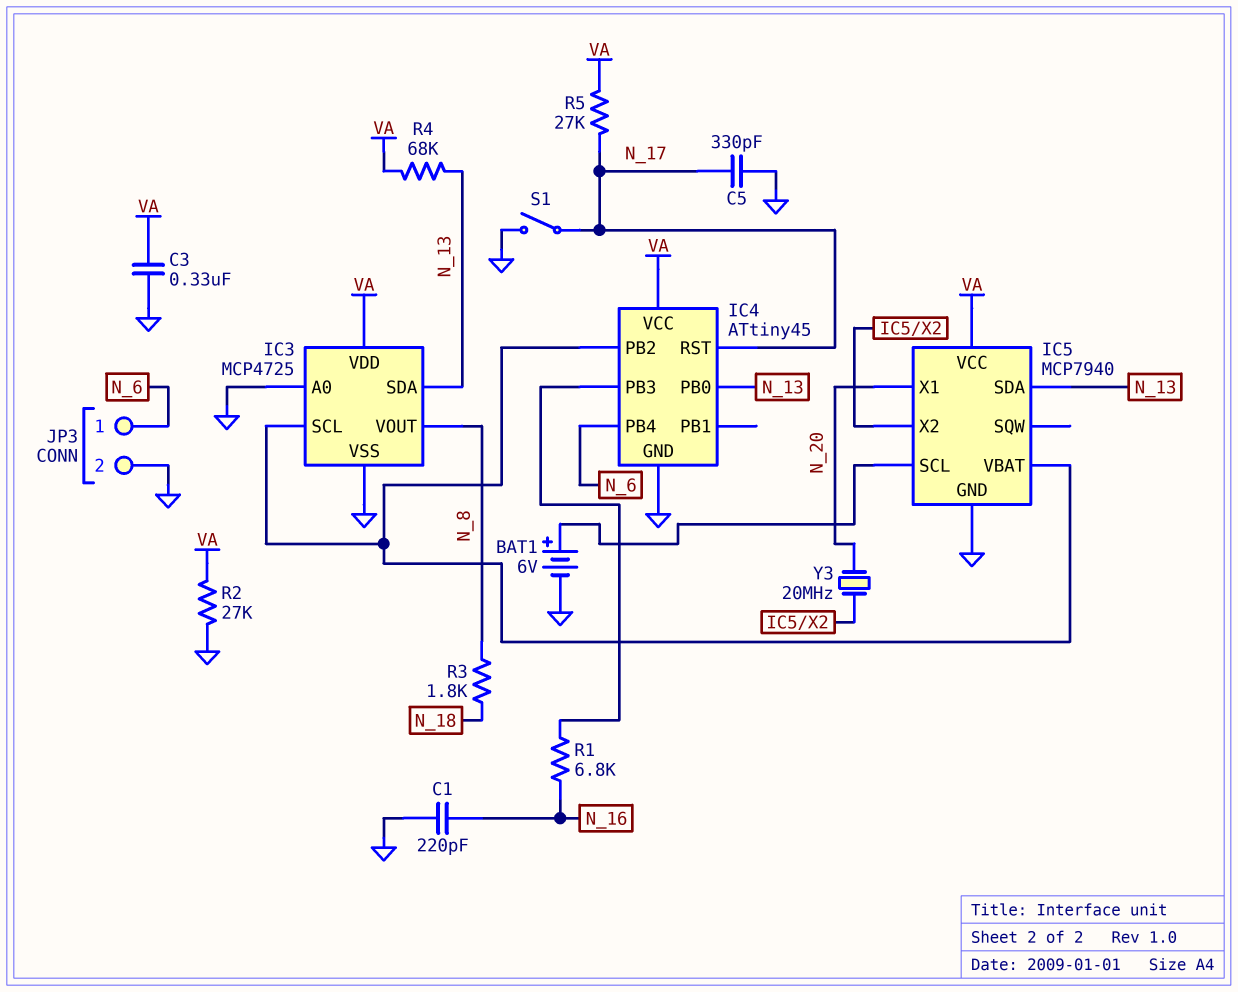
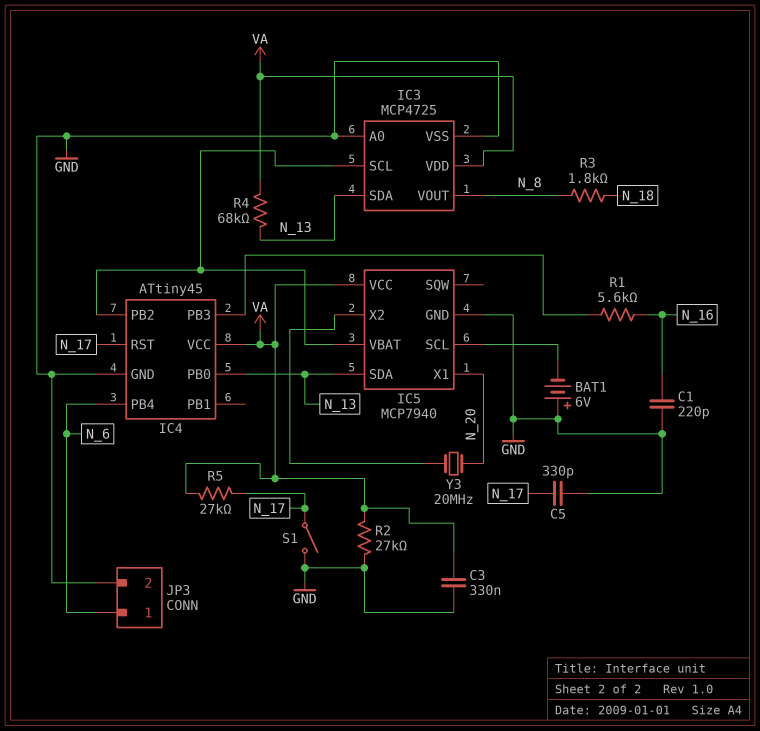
BAT1: 6V (plus IC5/SCL, minus GND) -> 6V (plus GND, minus IC5/SCL)
R1: 6.8k (IC4/PB3, N_16) -> 5.6k (IC4/PB3, N_16)

